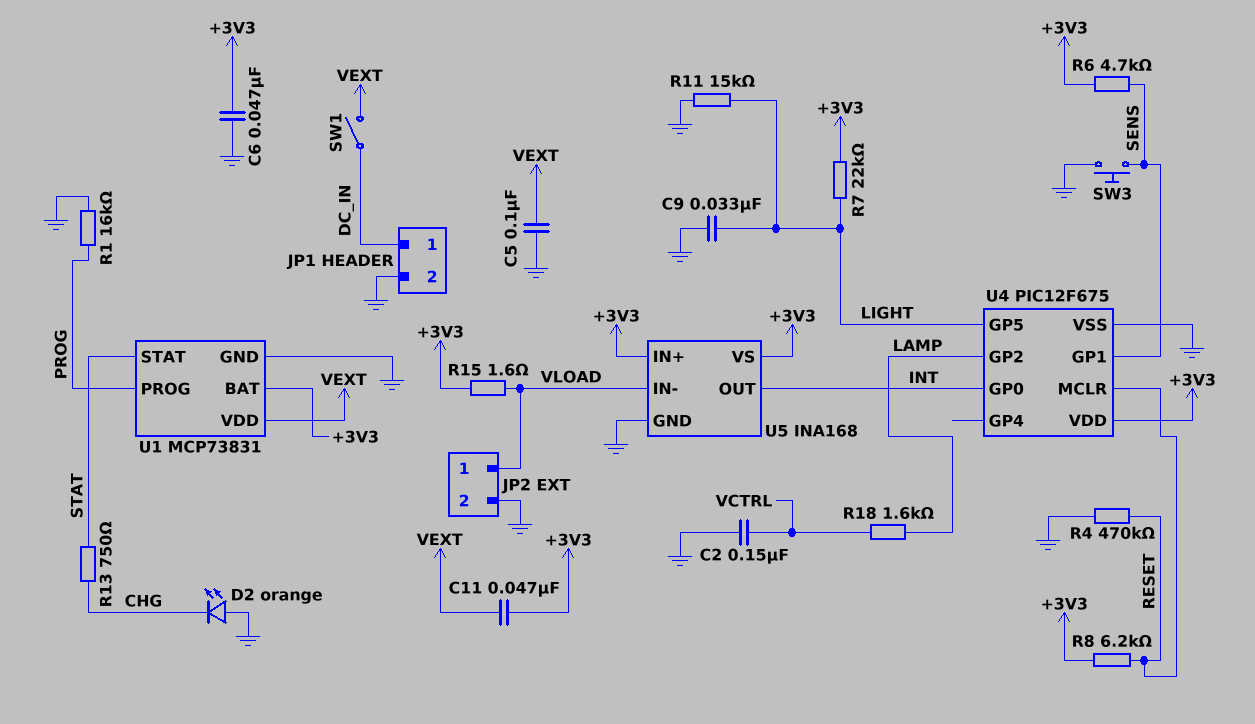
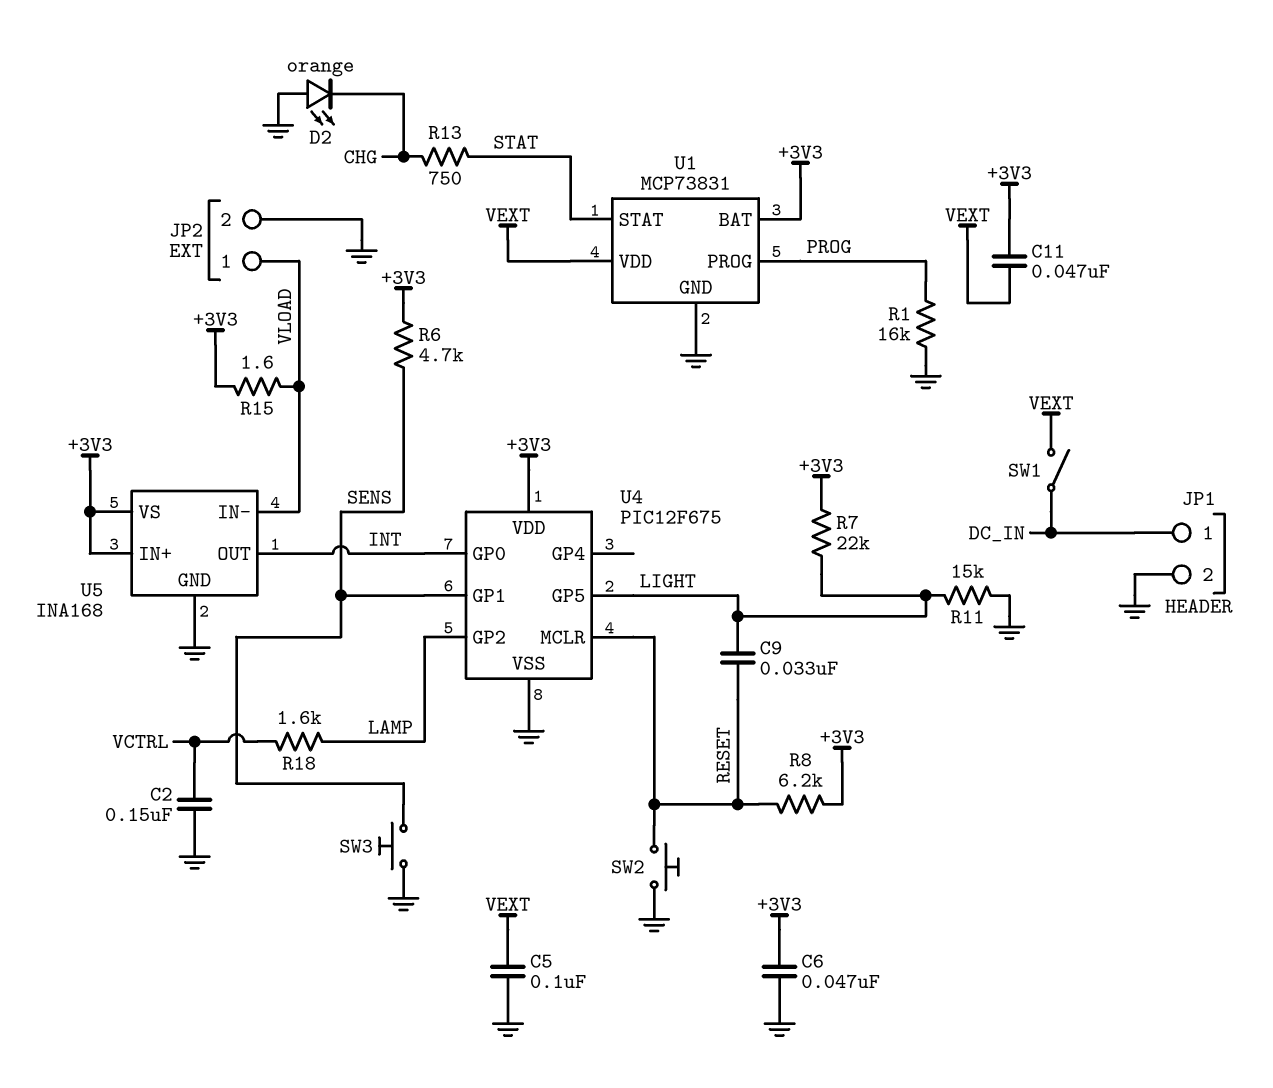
C9: 33nF (GND, LIGHT) -> 33nF (LIGHT, RESET)
R4: 470k (GND, RESET) -> none
SW2: none -> button (GND, RESET)

